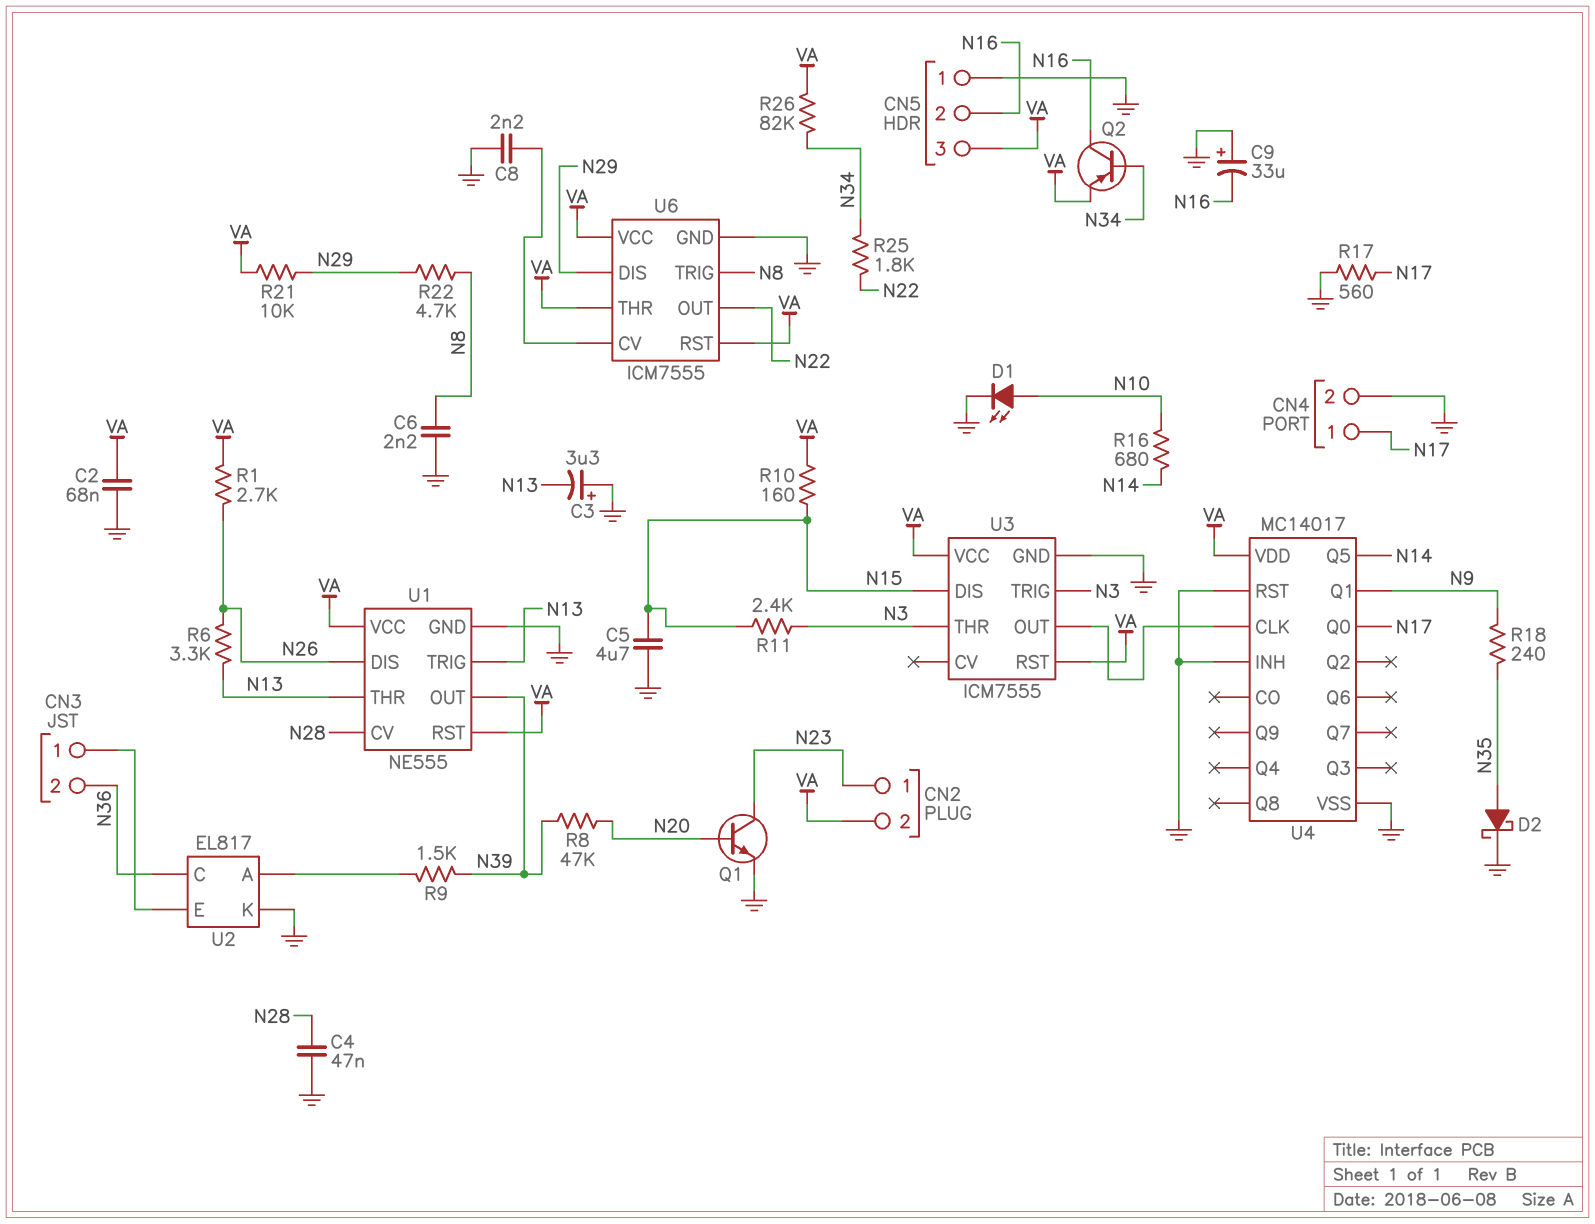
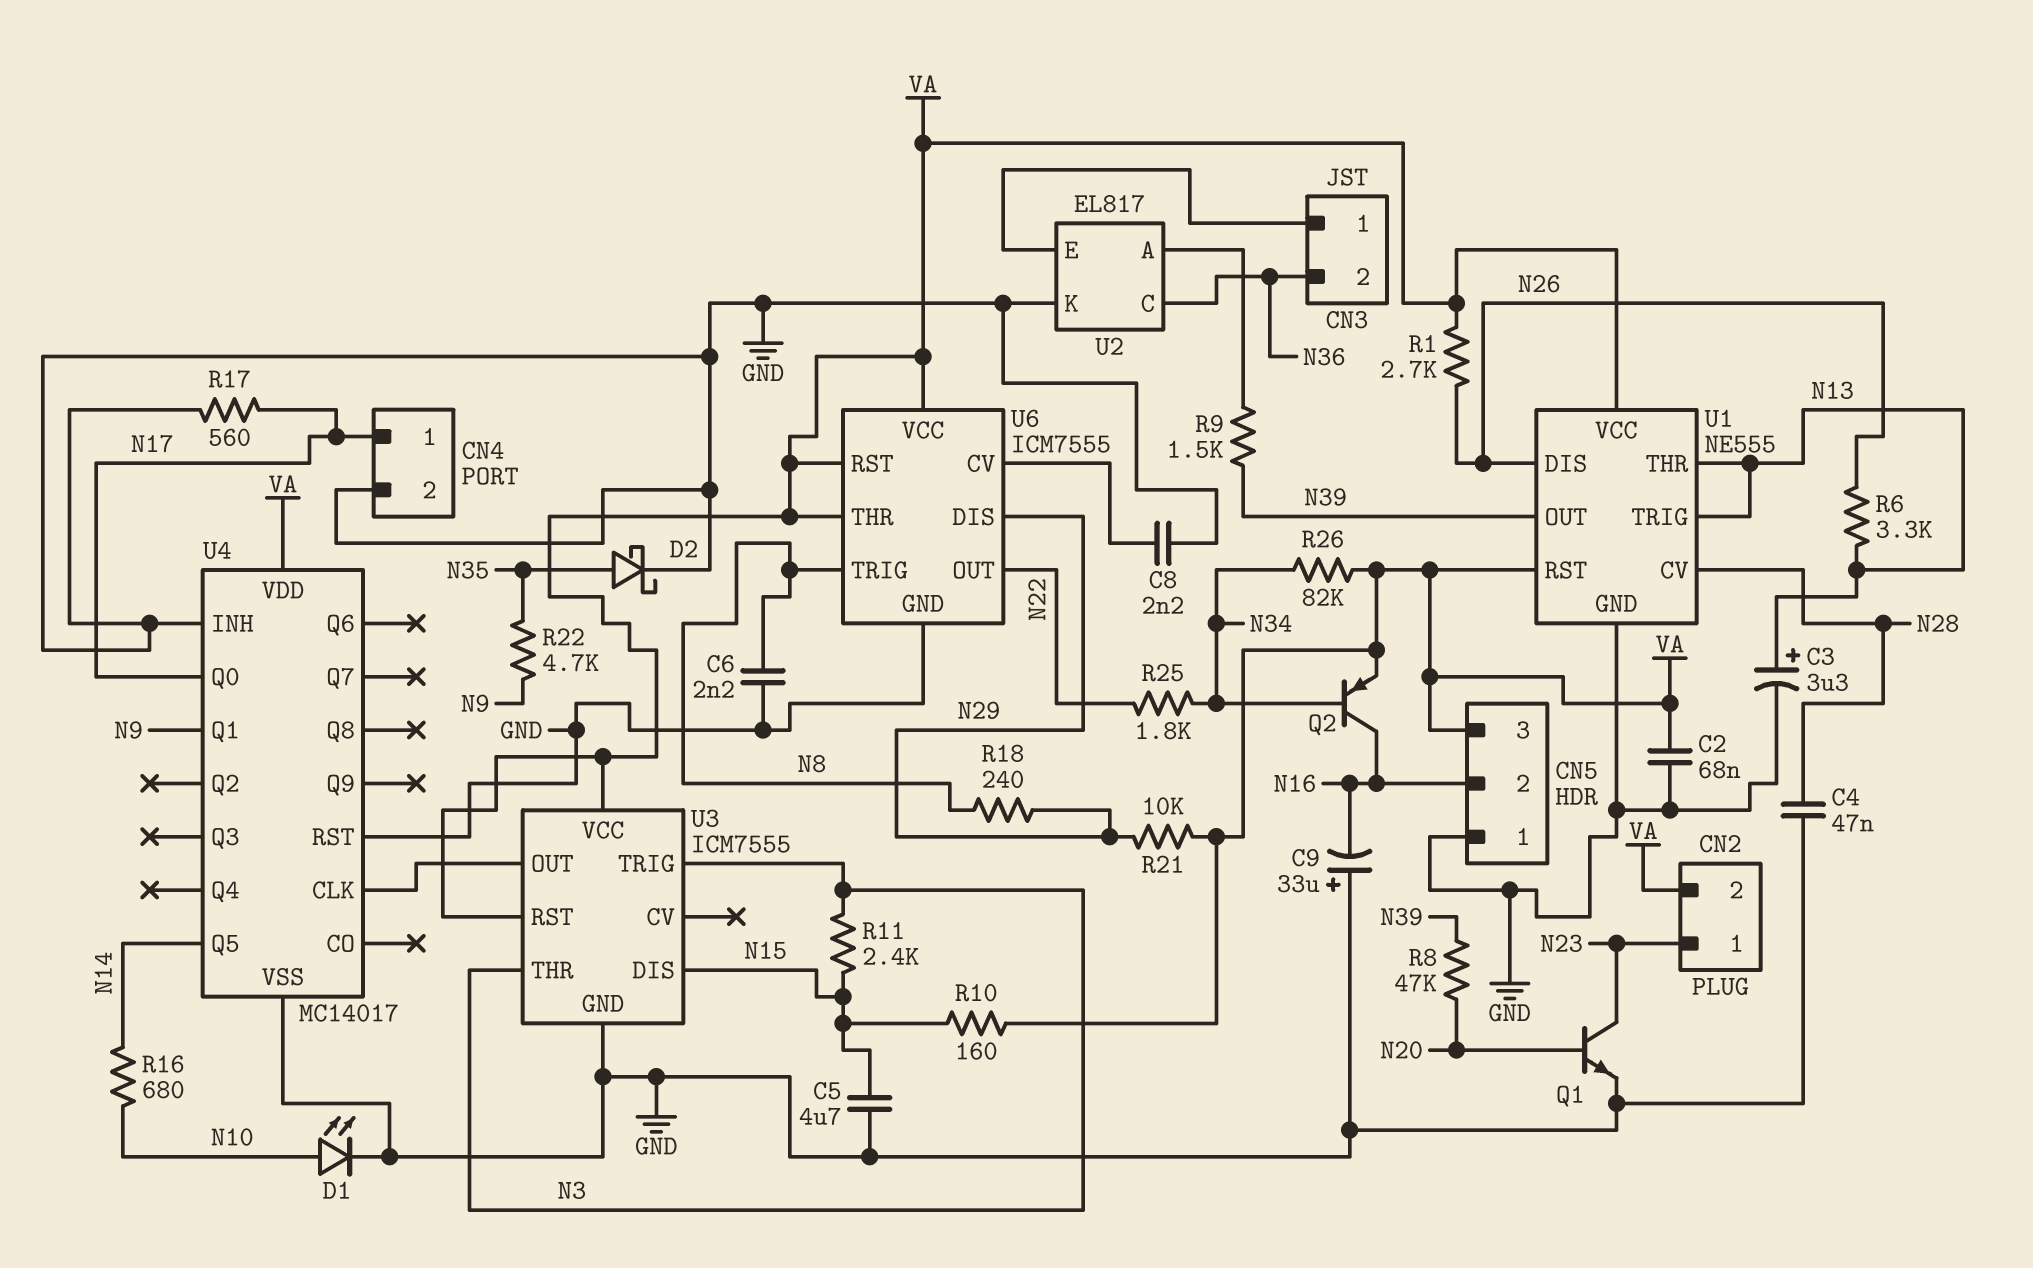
C3: 3.3uF (plus GND, minus N13) -> 3.3uF (plus N13, minus GND)
R18: 240 (N9, N35) -> 240 (N8, N29)
R22: 4.7k (N8, N29) -> 4.7k (N9, N35)

